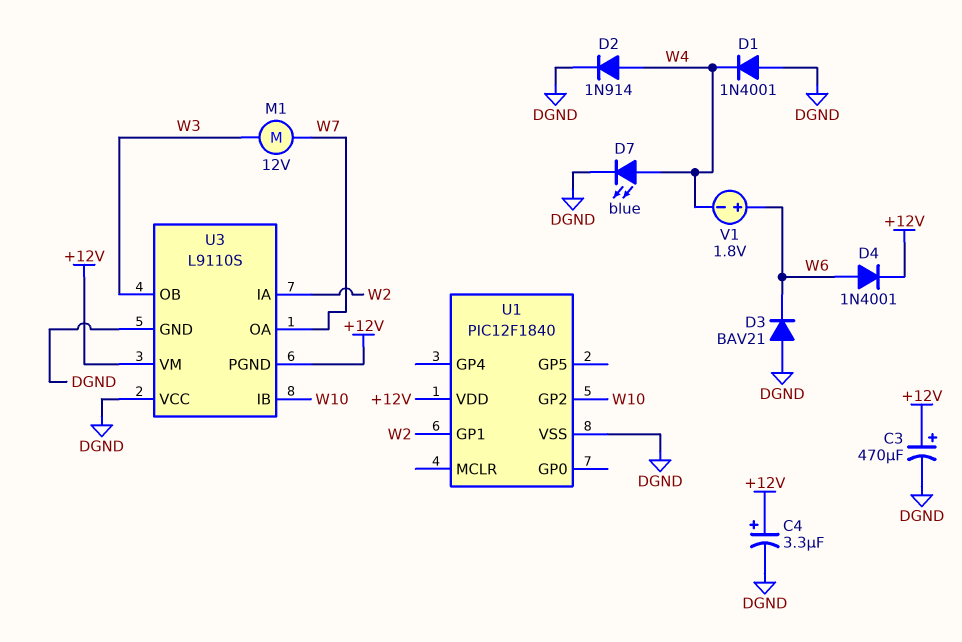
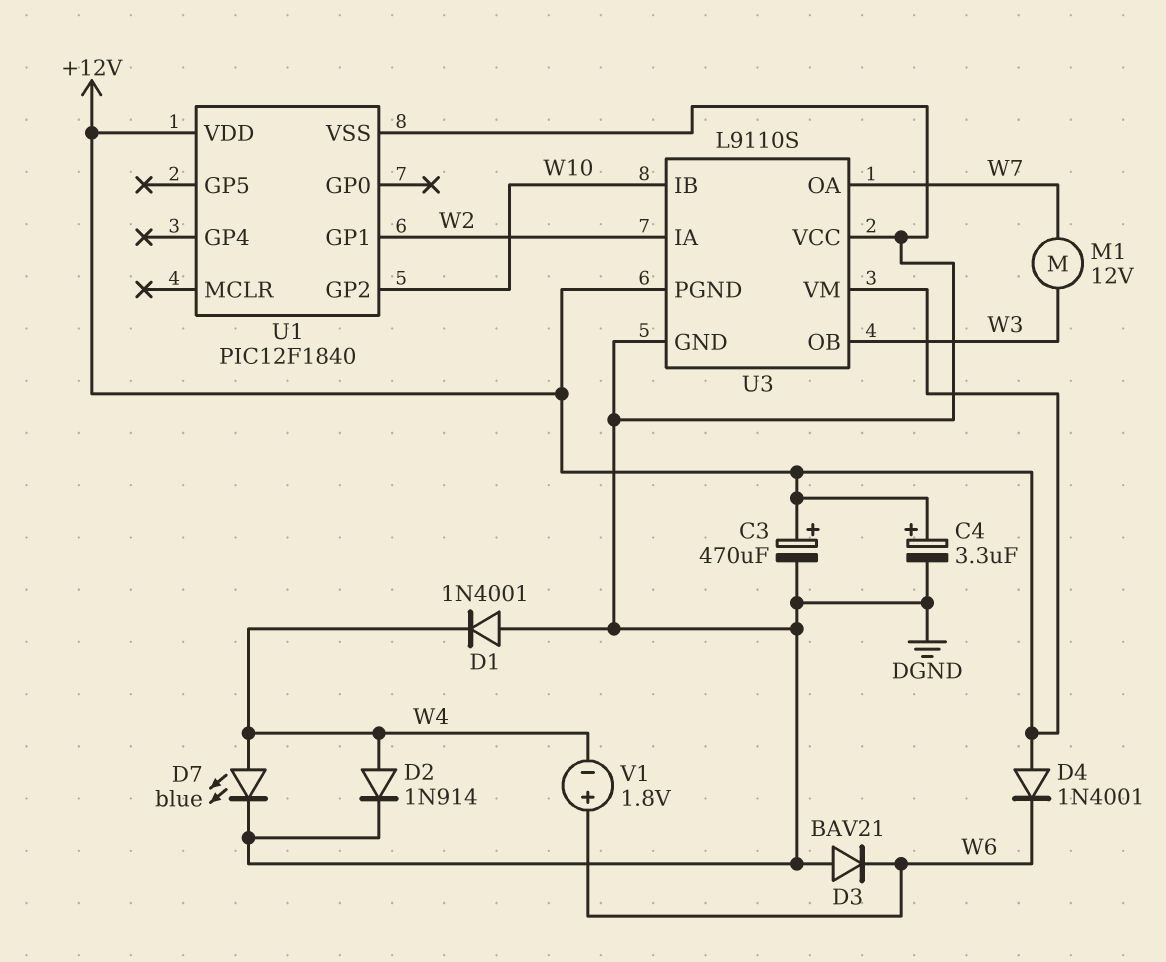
D4: diode 1N4001 (A W6, K +12V) -> diode 1N4001 (A +12V, K W6)

